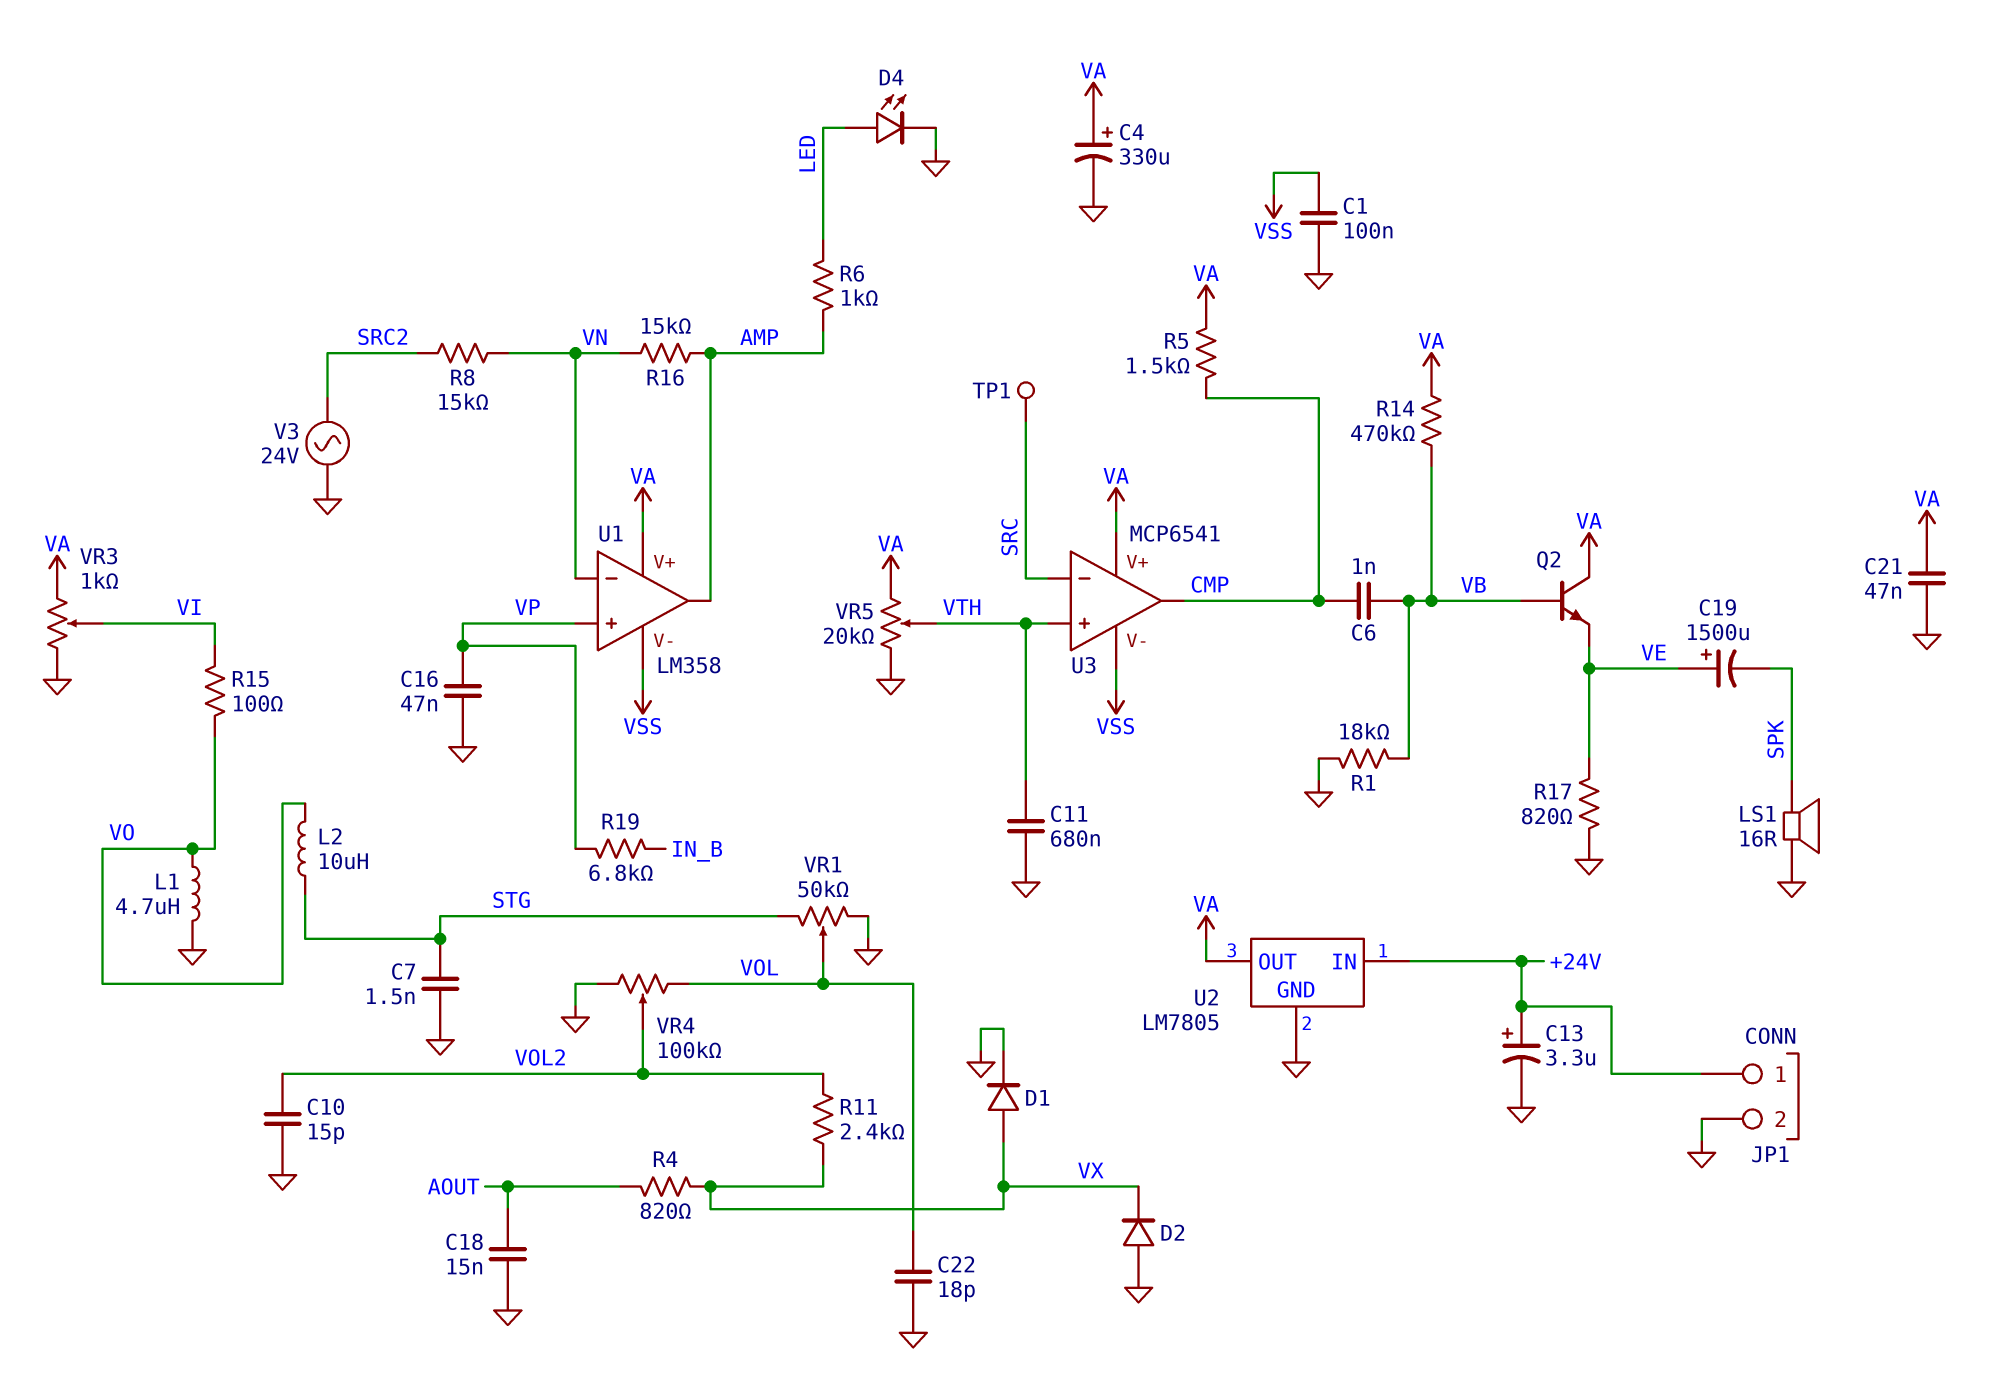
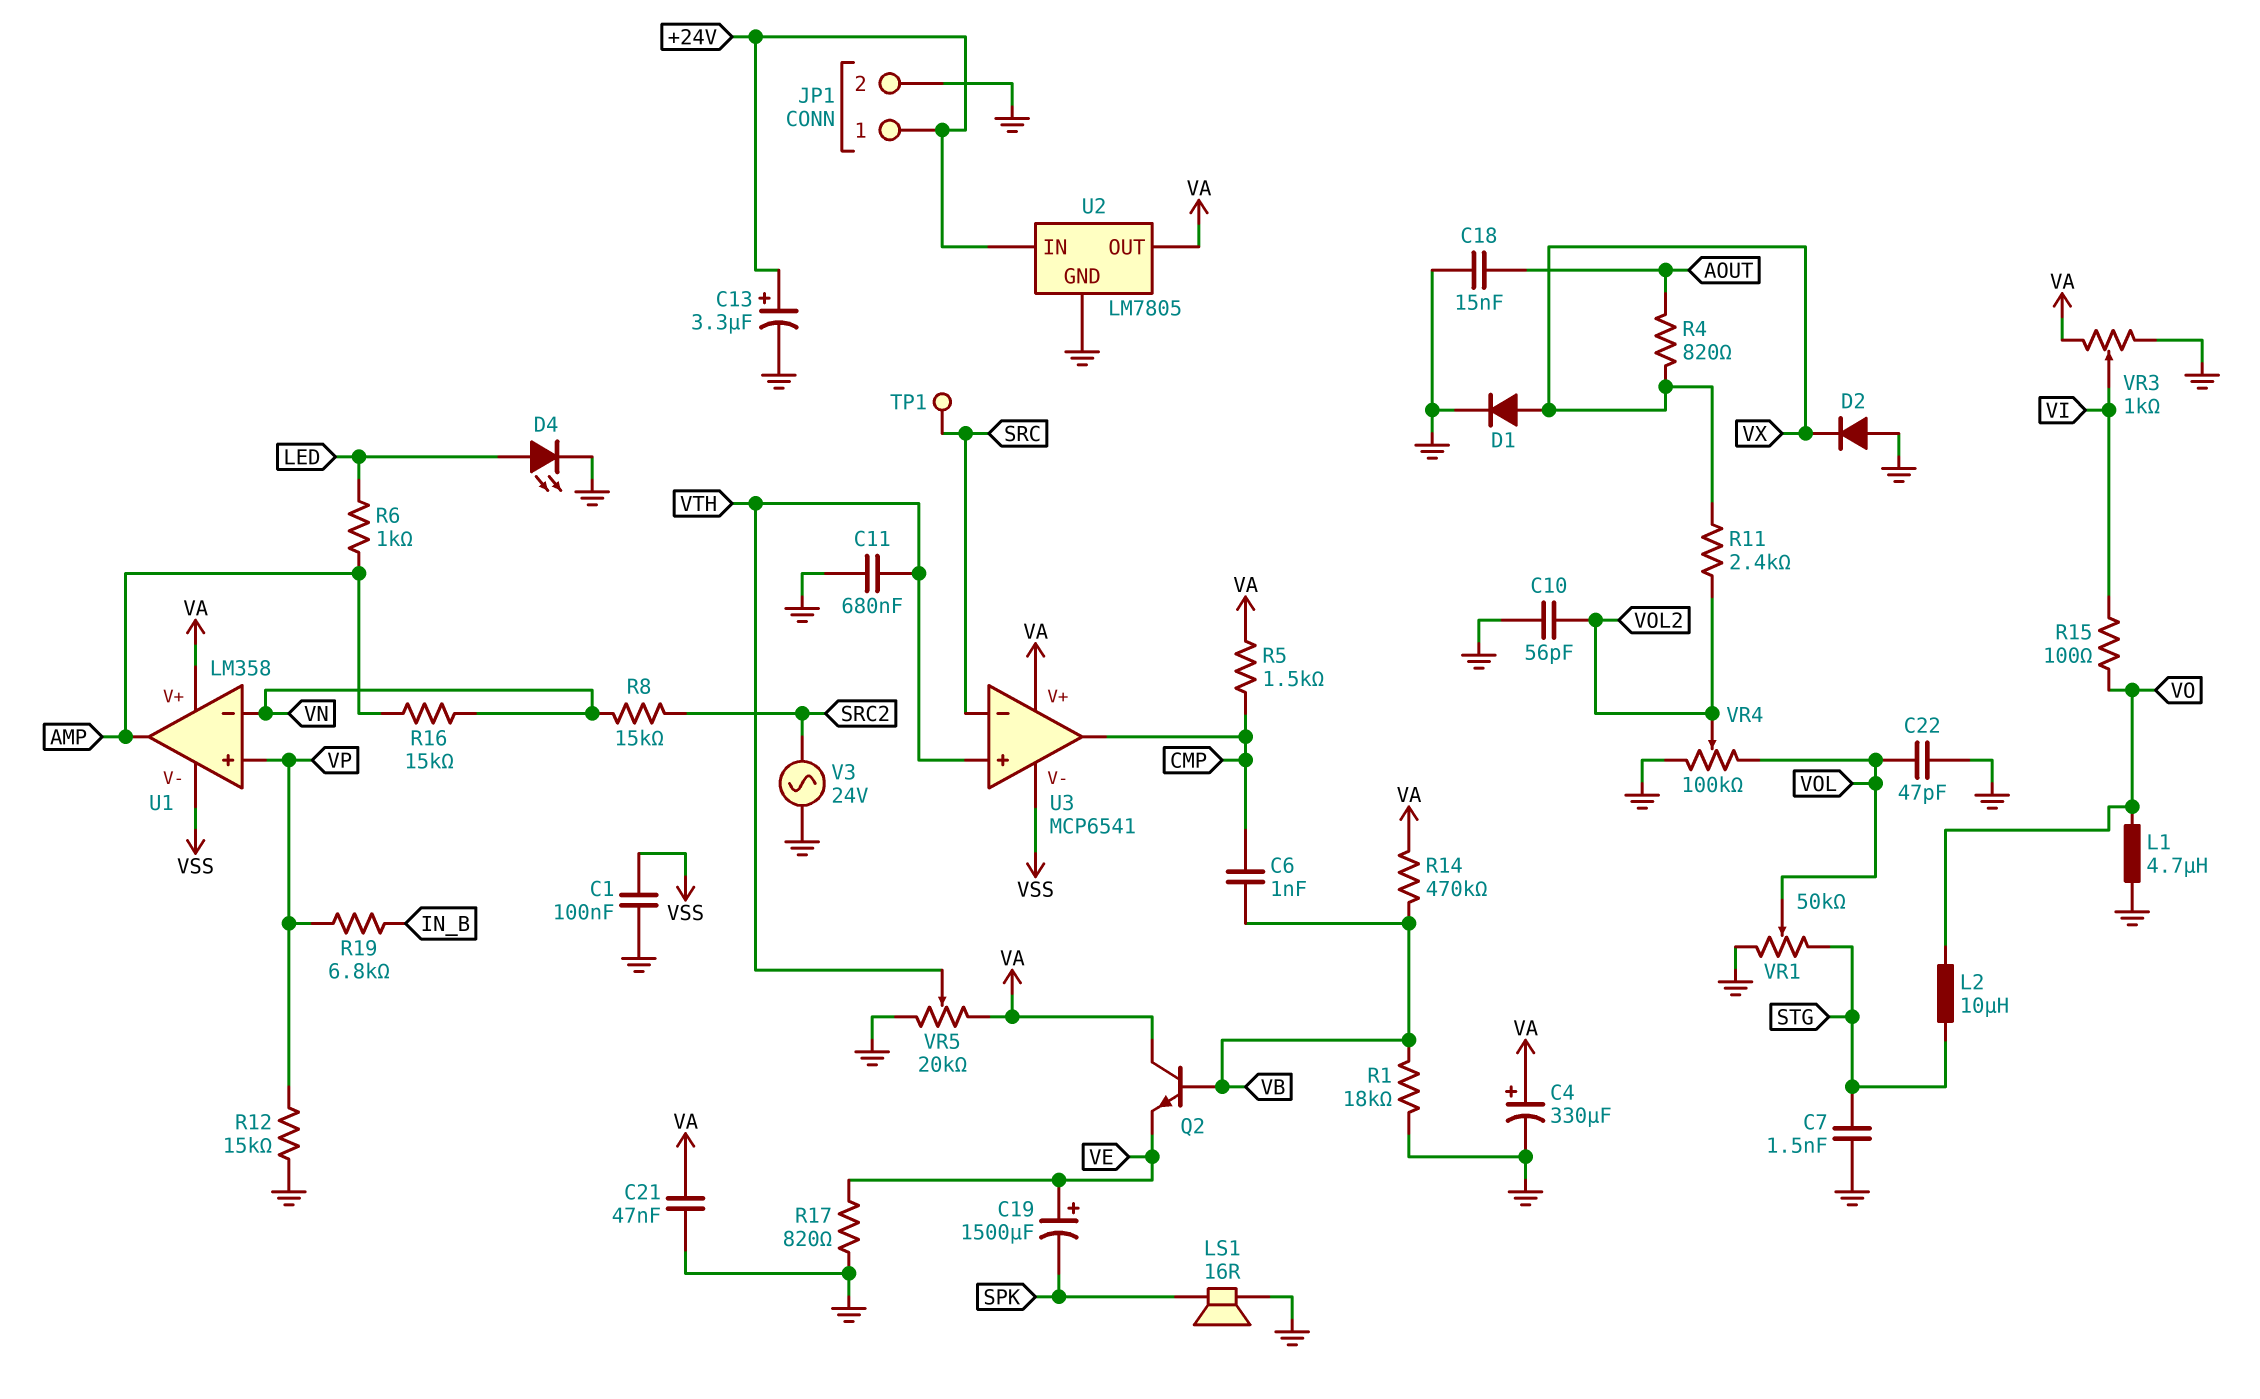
C10: 15pF (GND, VOL2) -> 56pF (GND, VOL2)
C16: 47nF (GND, VP) -> none
C22: 18pF (GND, VOL) -> 47pF (GND, VOL)
R12: none -> 15k (GND, VP)

